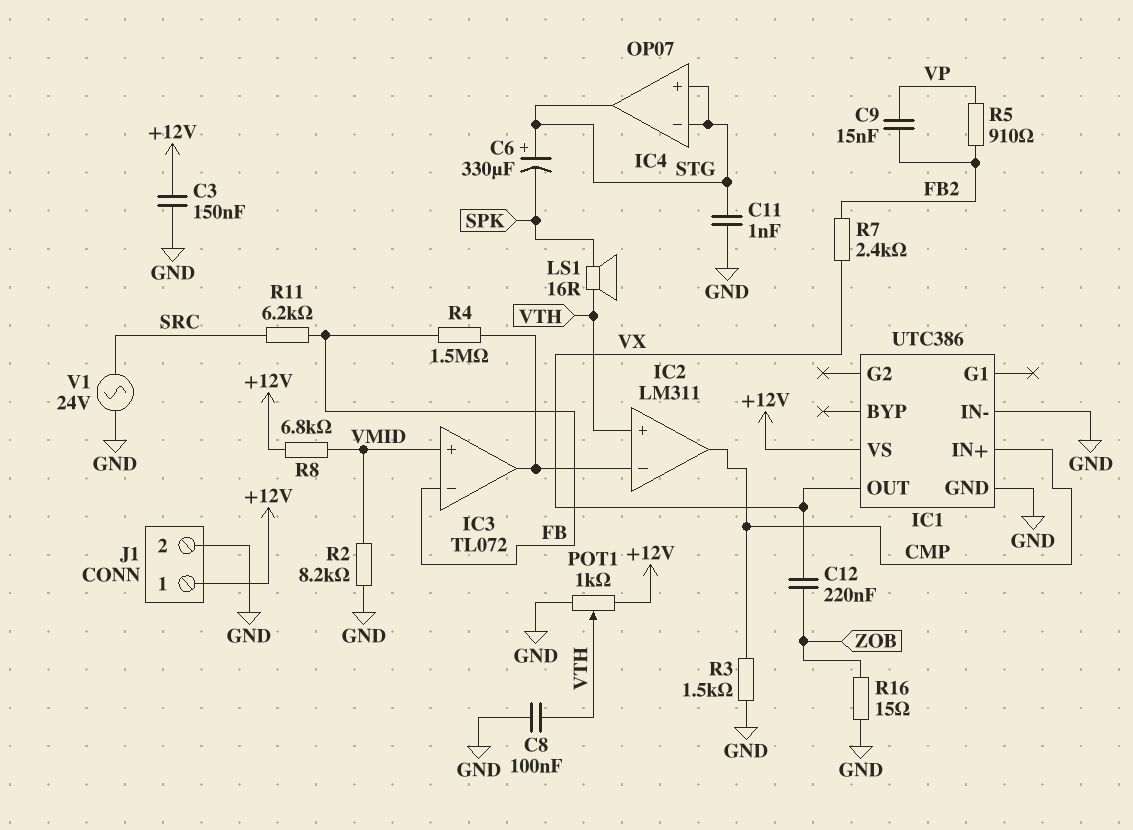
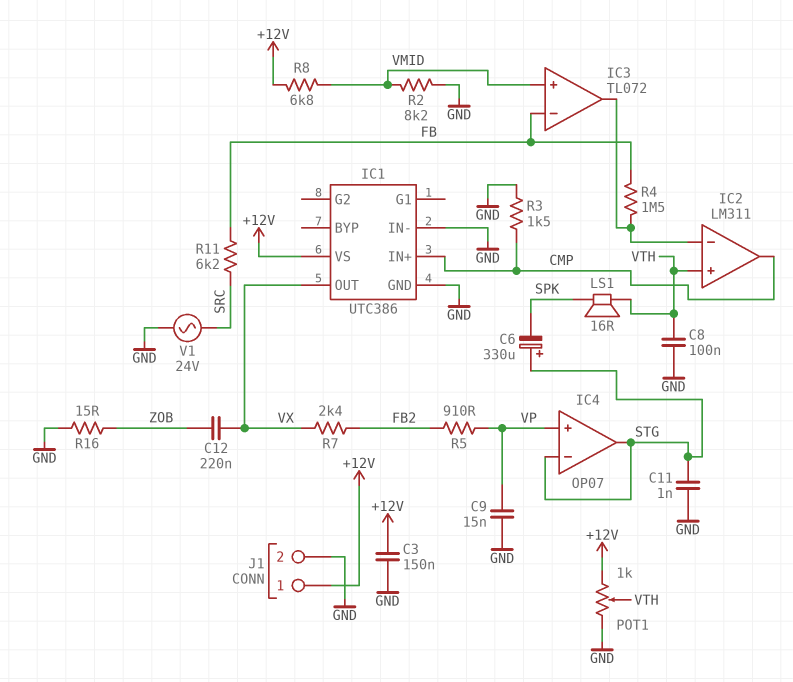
C9: 15nF (FB2, VP) -> 15nF (GND, VP)
IC4 pin in+: STG -> VP

